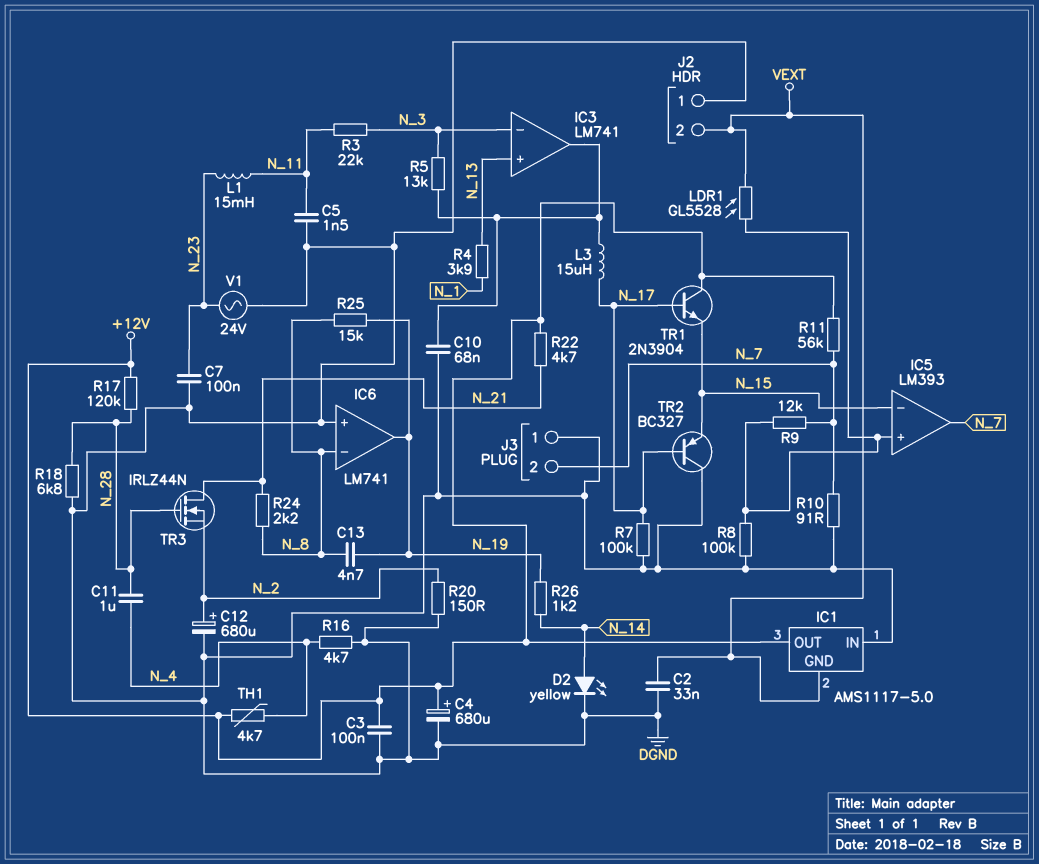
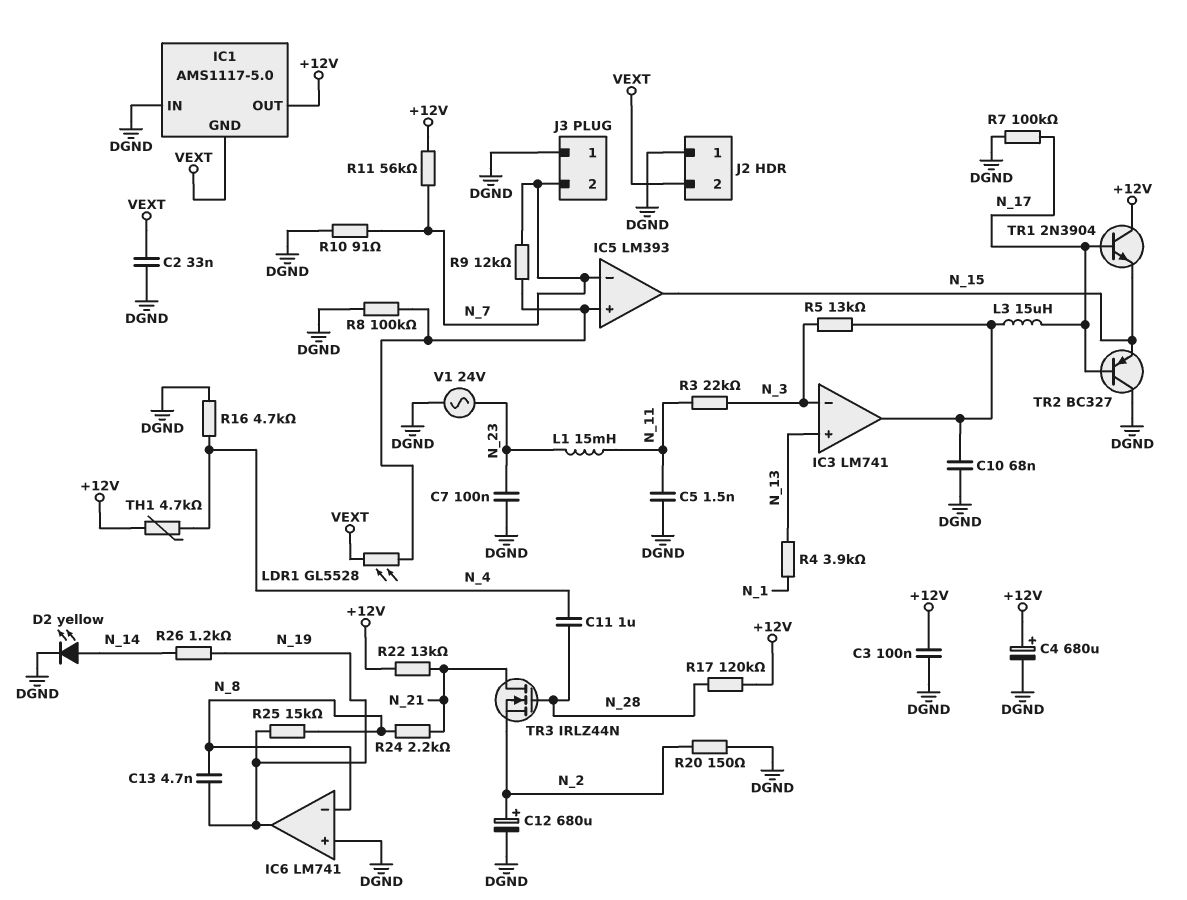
IC5 pin in-: N_15 -> N_7
IC5 pin out: N_7 -> N_15
R18: 6.8k (DGND, N_28) -> none
R22: 4.7k (+12V, N_21) -> 13k (+12V, N_21)

